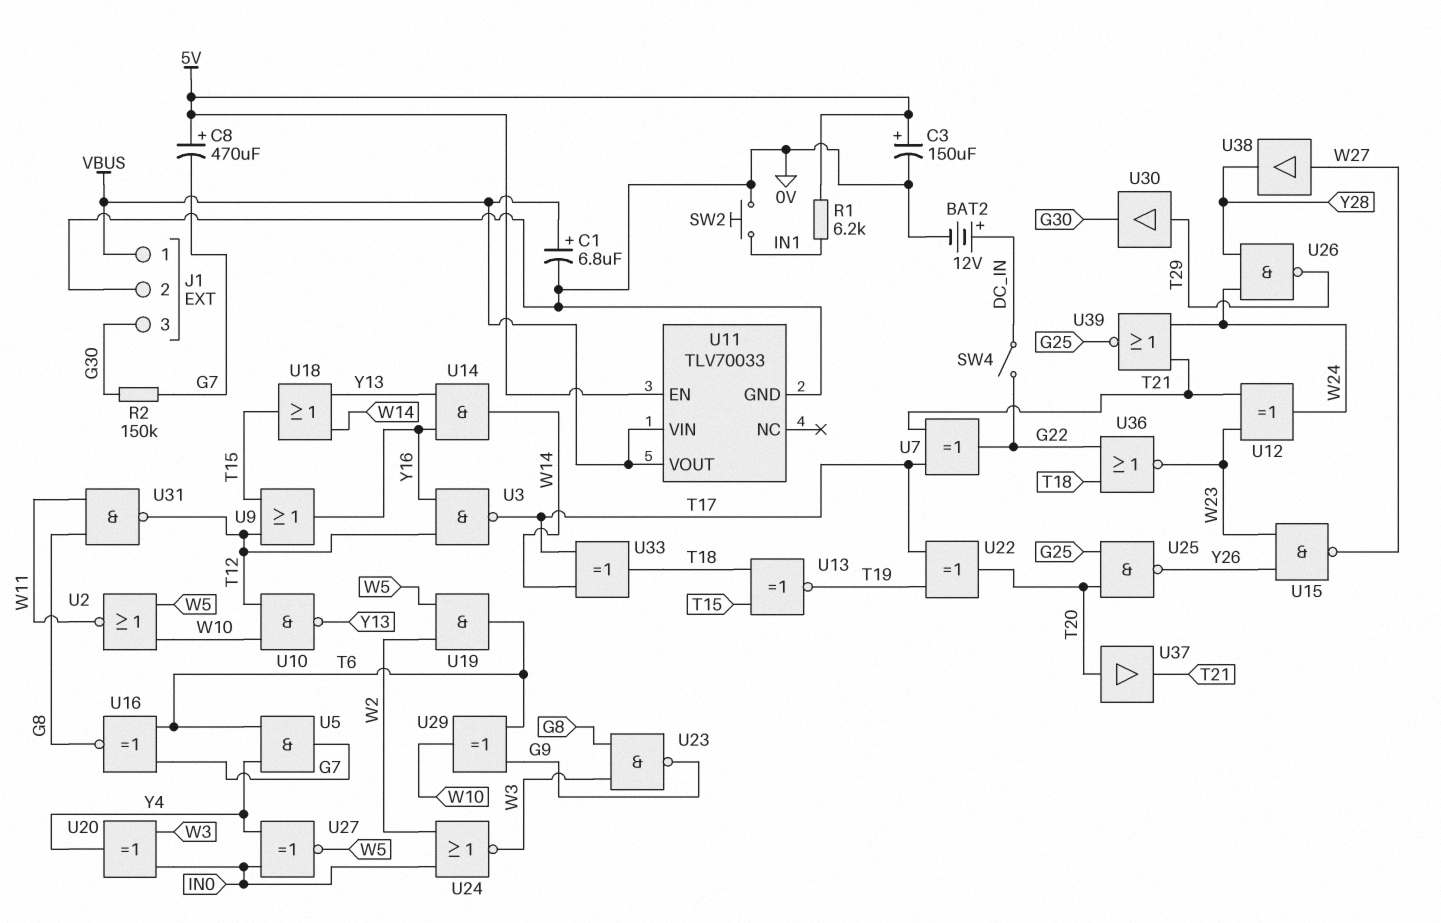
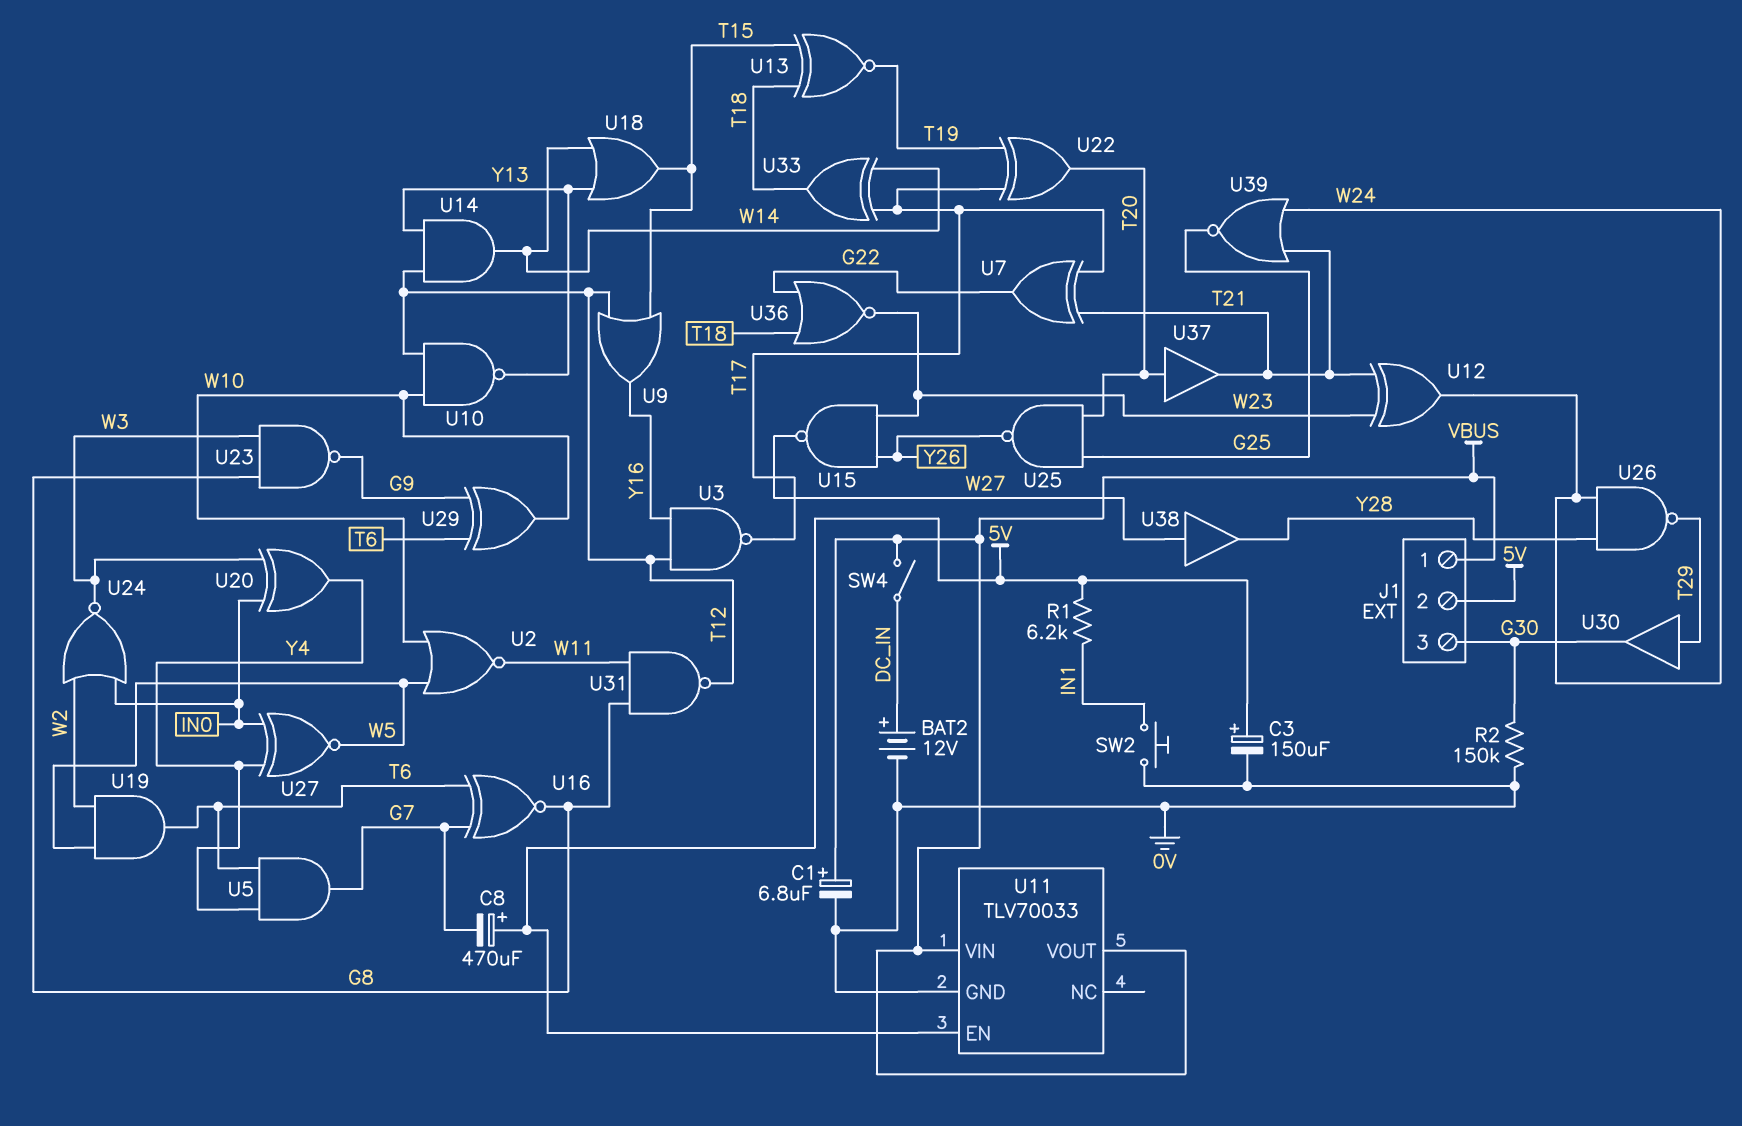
J1 pin 2: 0V -> 5V
R2: 150k (G7, G30) -> 150k (0V, G30)
SW4: switch (DC_IN, G22) -> switch (DC_IN, VBUS)
U14: AND (in Y13, in Y16, out W14) -> AND (in T12, in Y13, out W14)

